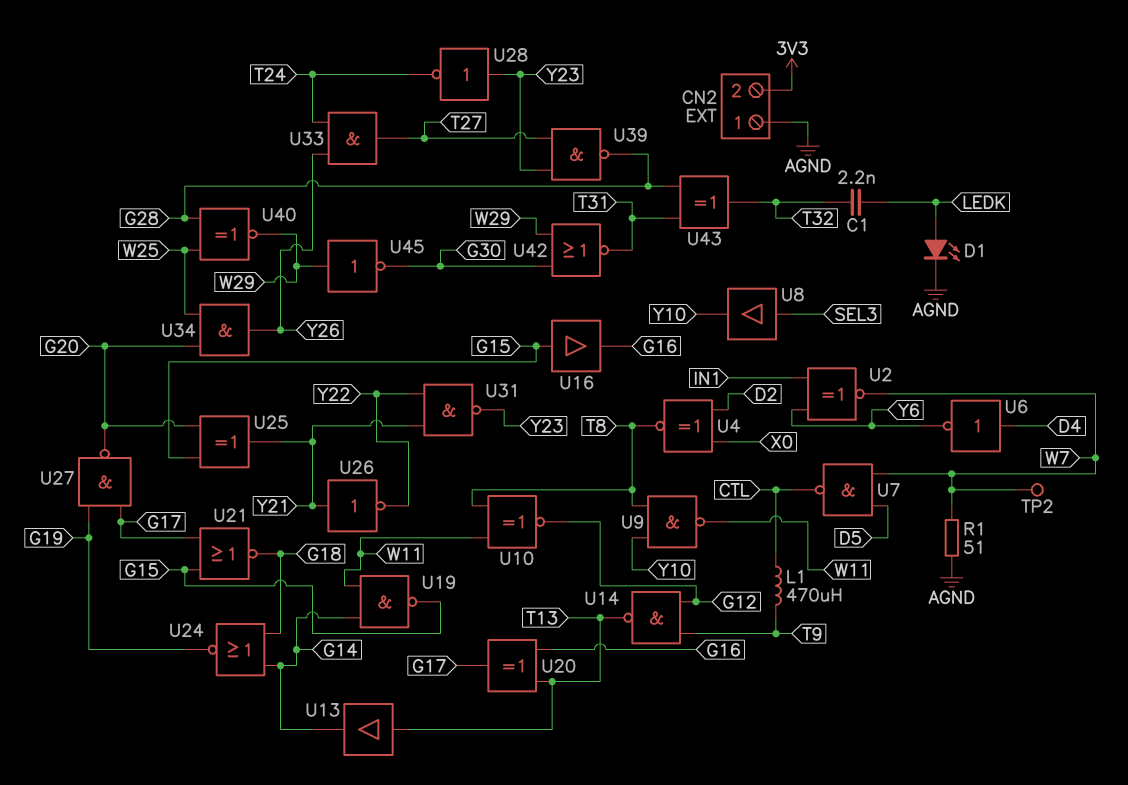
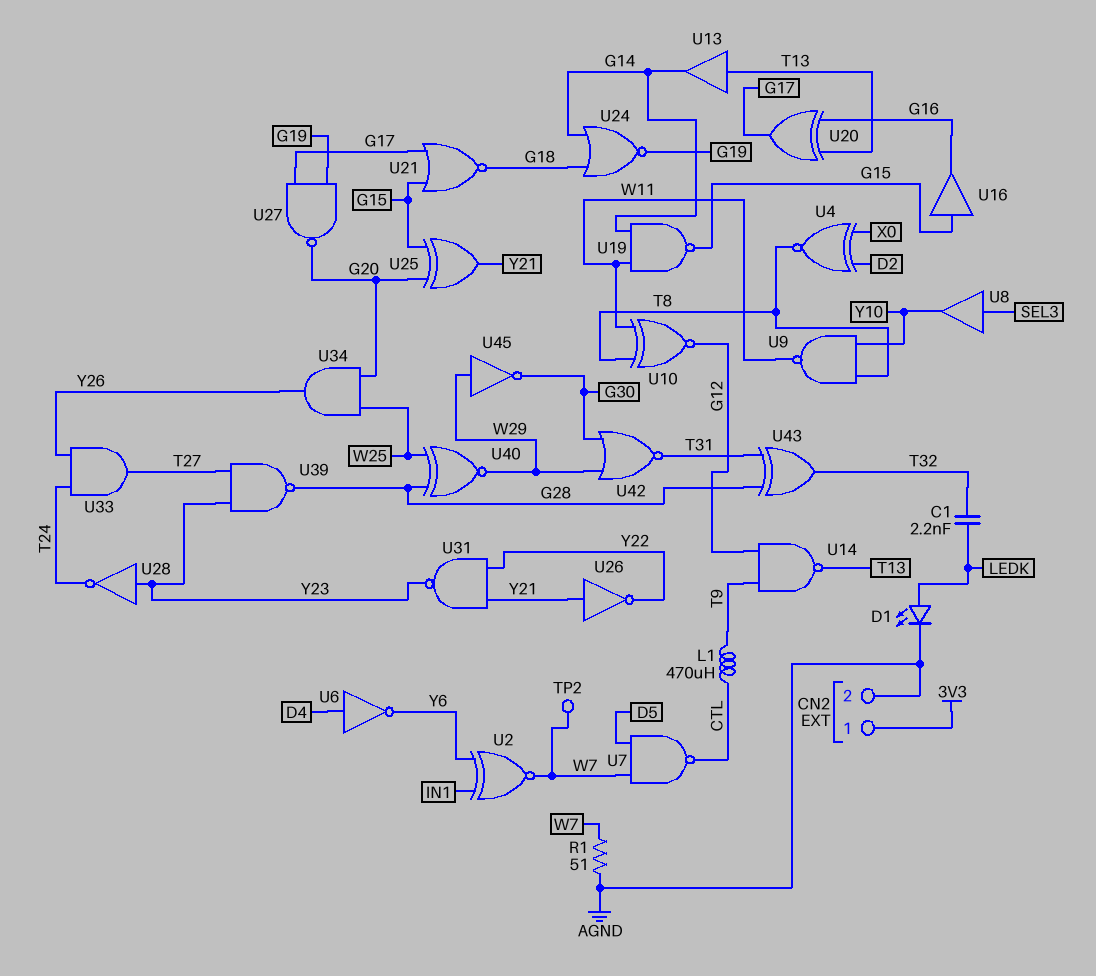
CN2 pin 1: AGND -> 3V3
CN2 pin 2: 3V3 -> AGND

